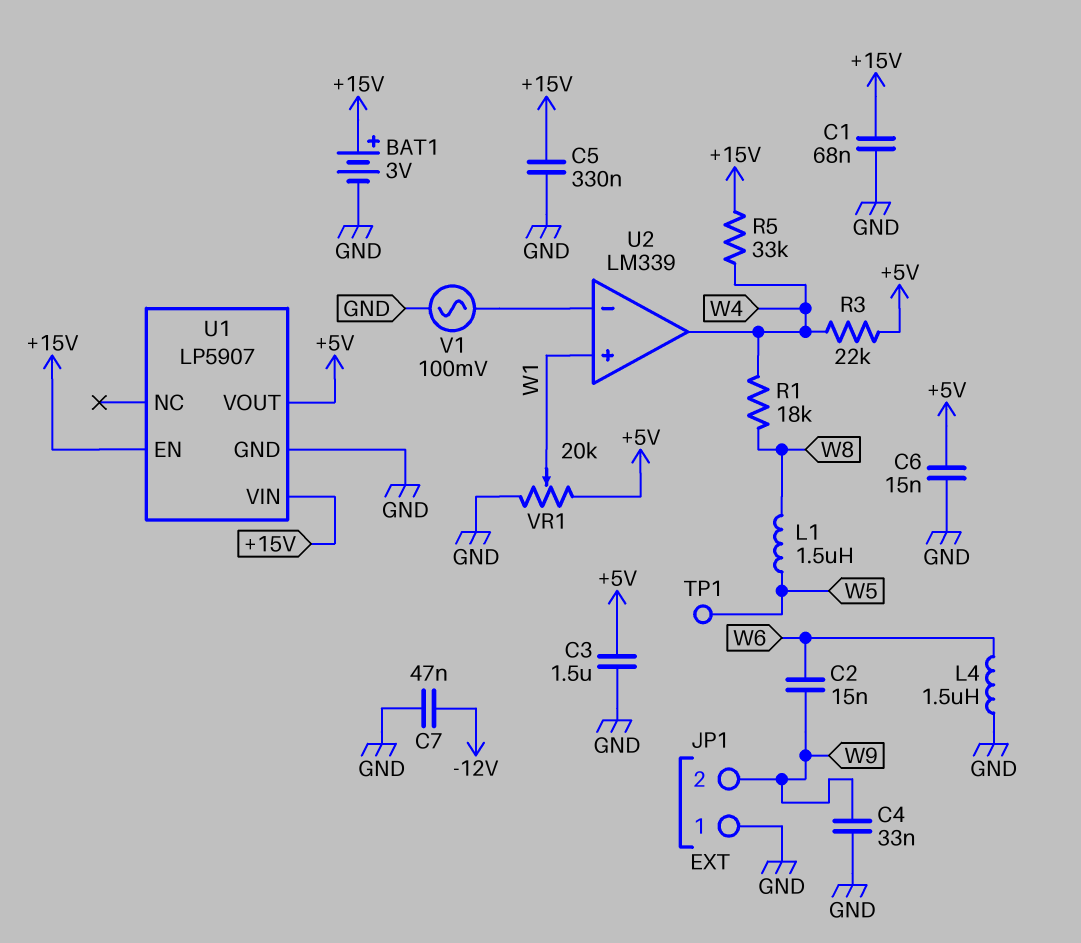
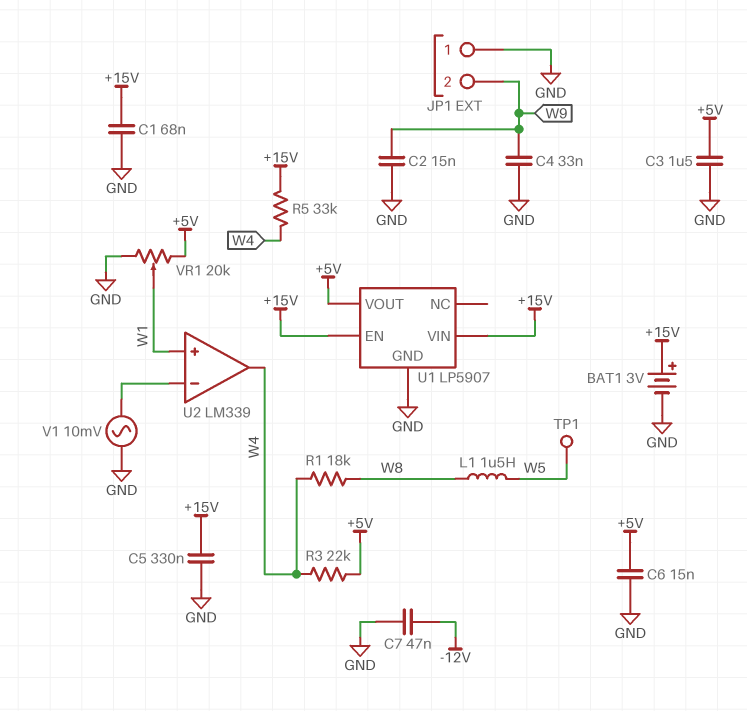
C2: 15nF (W6, W9) -> 15nF (GND, W9)
L4: 1.5uH (GND, W6) -> none
V1: AC 100mV (GND, U2/in-) -> AC 10mV (GND, U2/in-)

